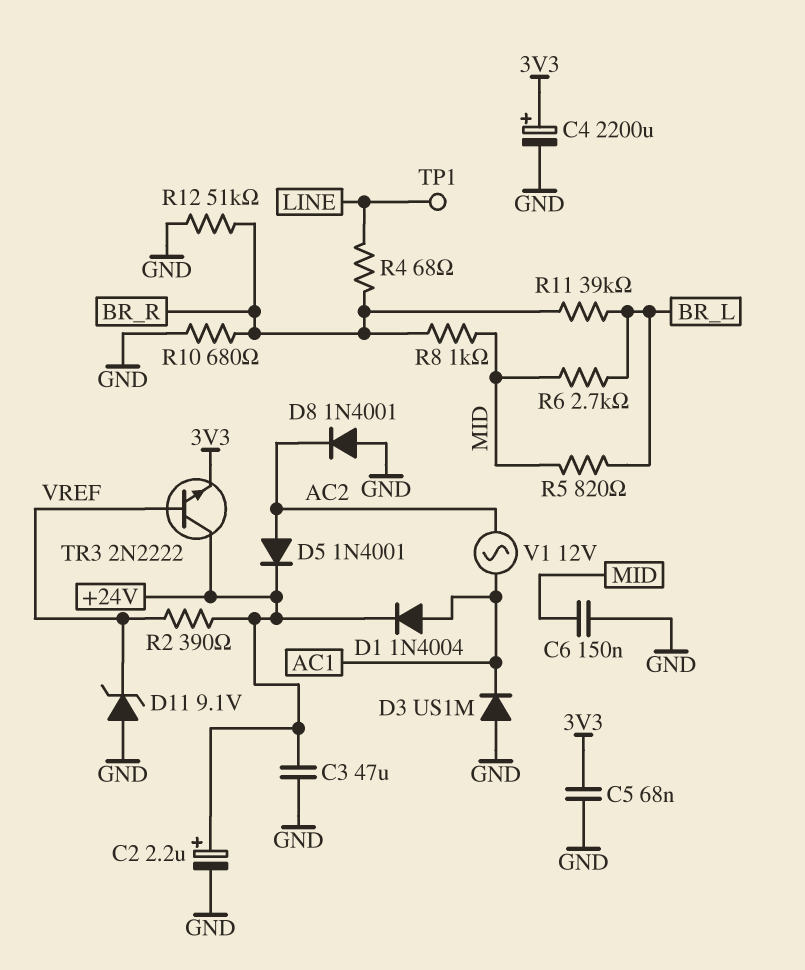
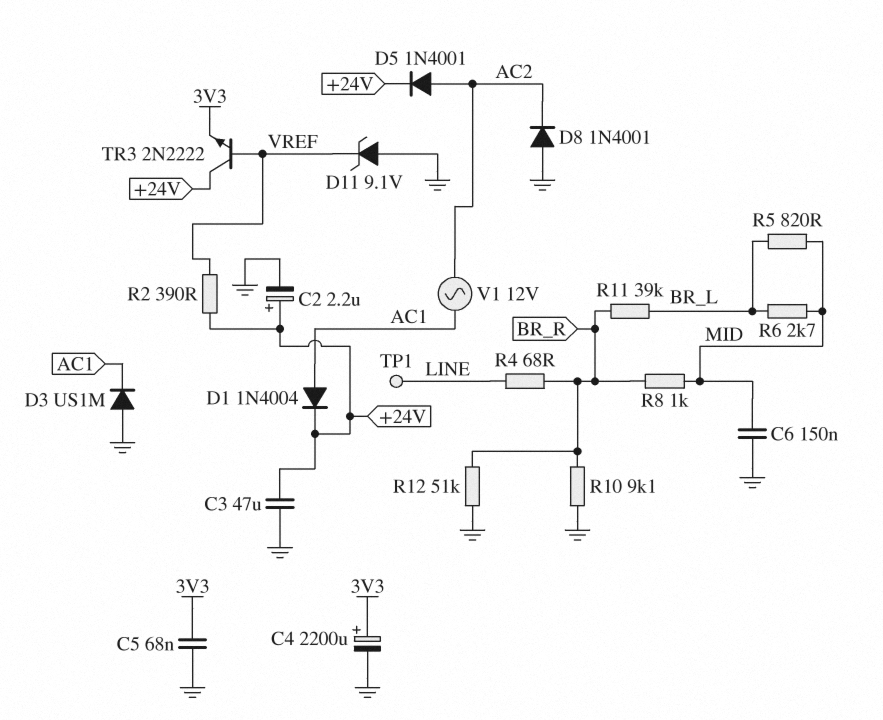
R10: 680 (BR_R, GND) -> 9.1k (BR_R, GND)

